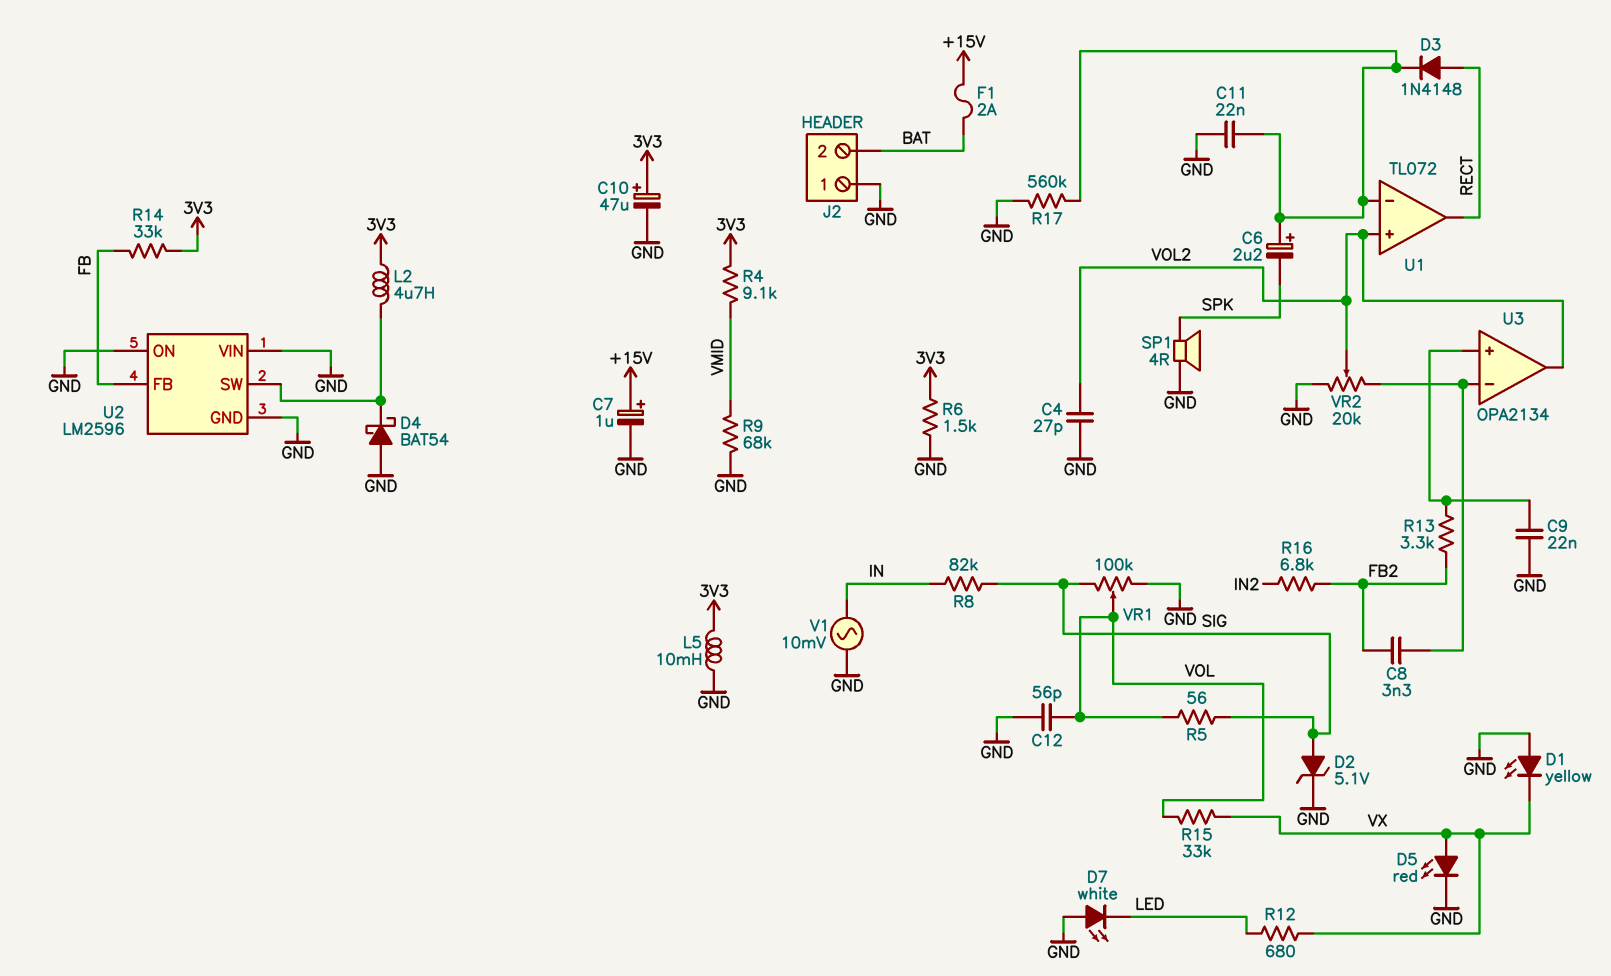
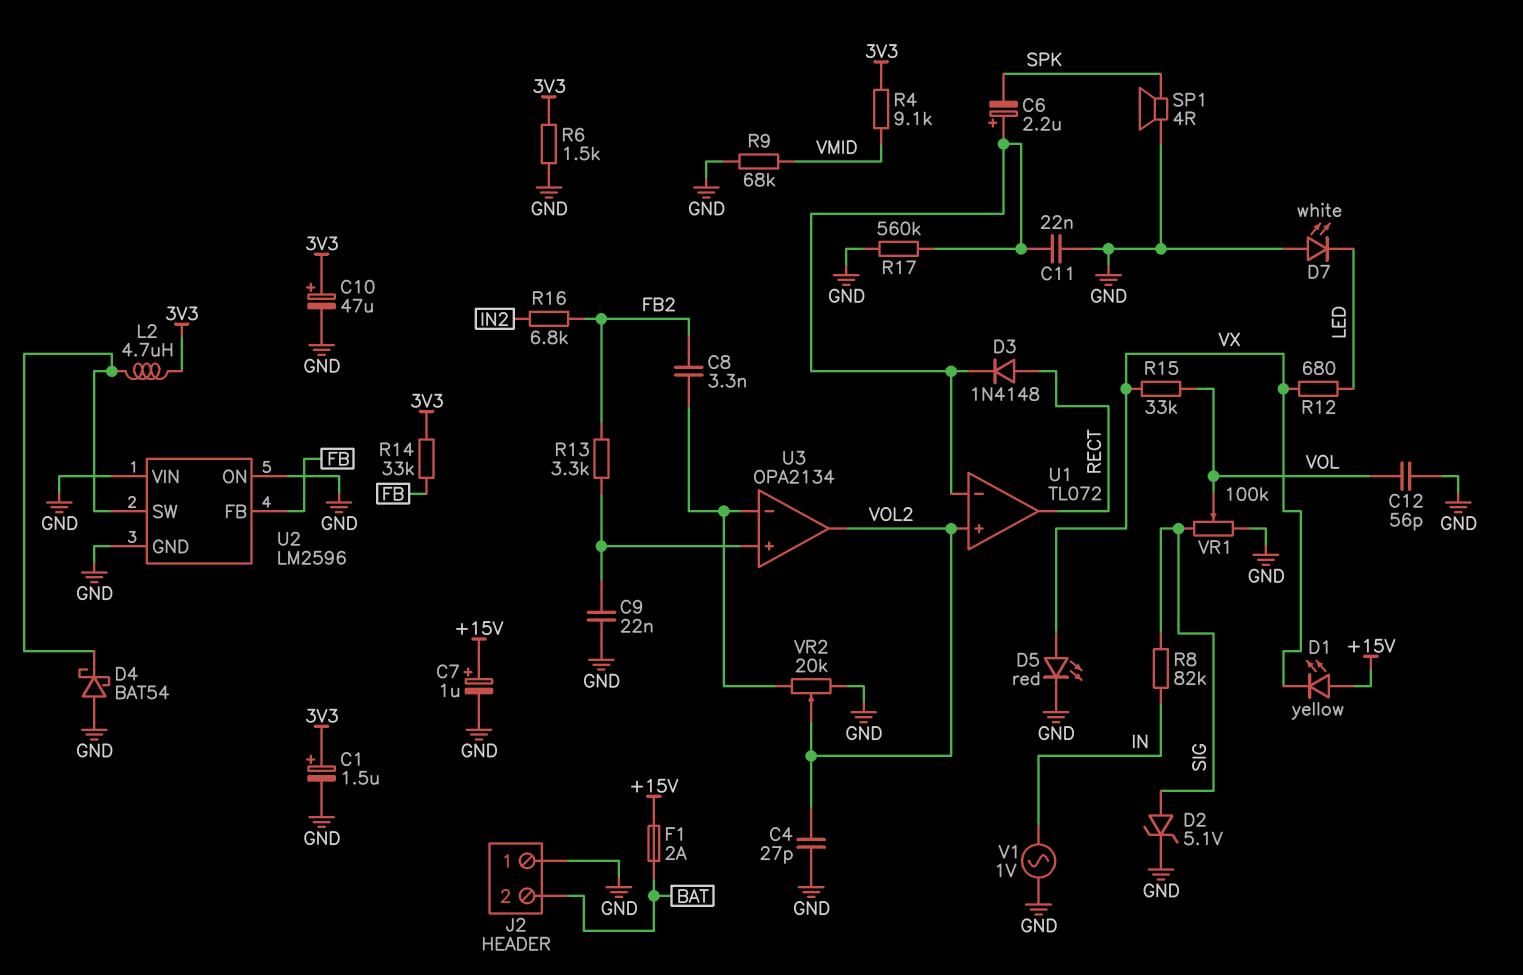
C1: none -> 1.5uF (plus 3V3, minus GND)
D1: LED yellow (A GND, K VX) -> LED yellow (A +15V, K VX)
L5: 10mH (3V3, GND) -> none
R5: 56 (SIG, VOL) -> none
V1: AC 10mV (GND, IN) -> AC 1V (GND, IN)

